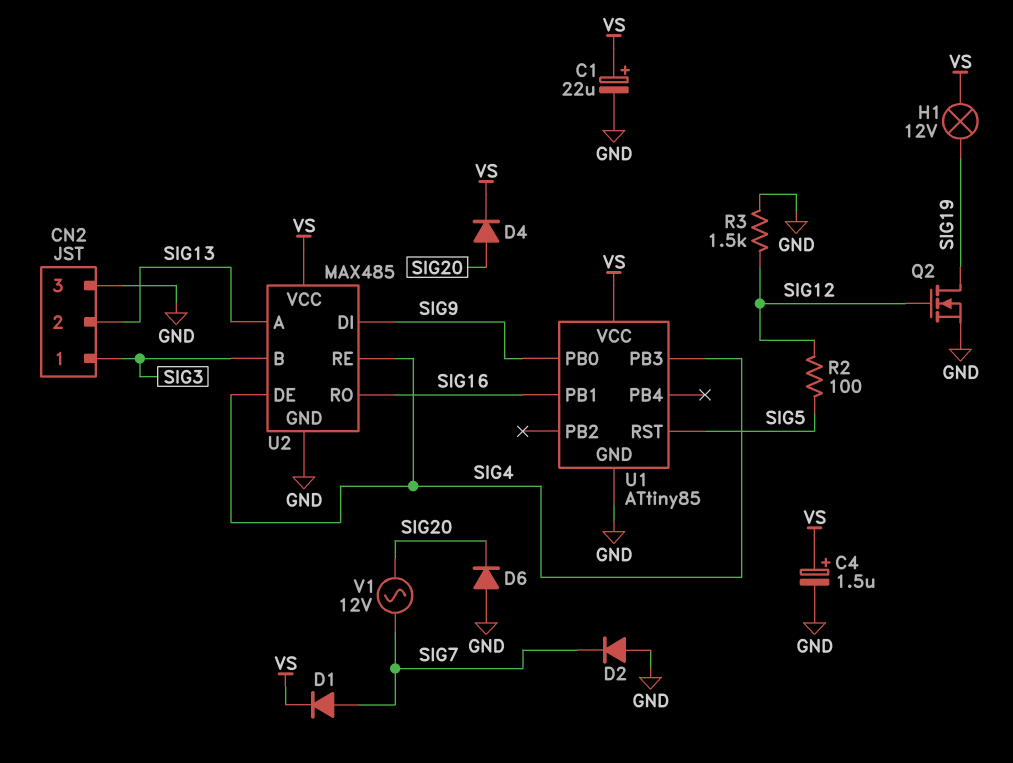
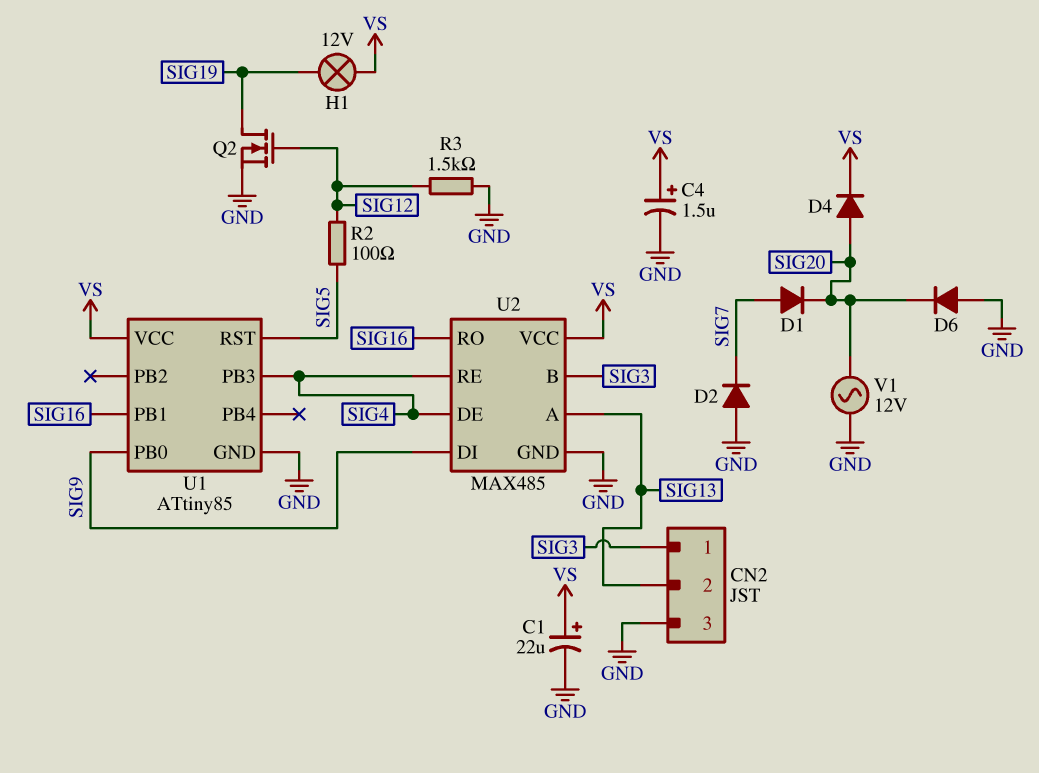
D1: diode (A SIG7, K VS) -> diode (A SIG7, K SIG20)
V1: AC 12V (SIG7, SIG20) -> AC 12V (GND, SIG20)

